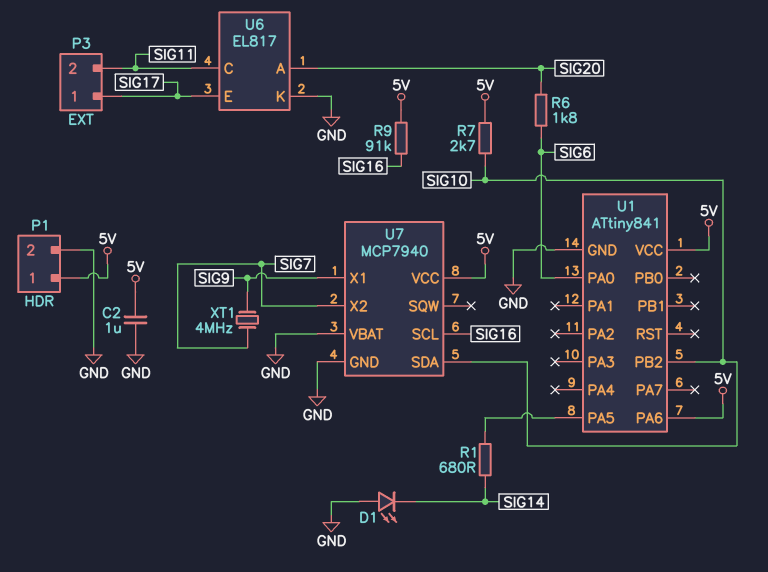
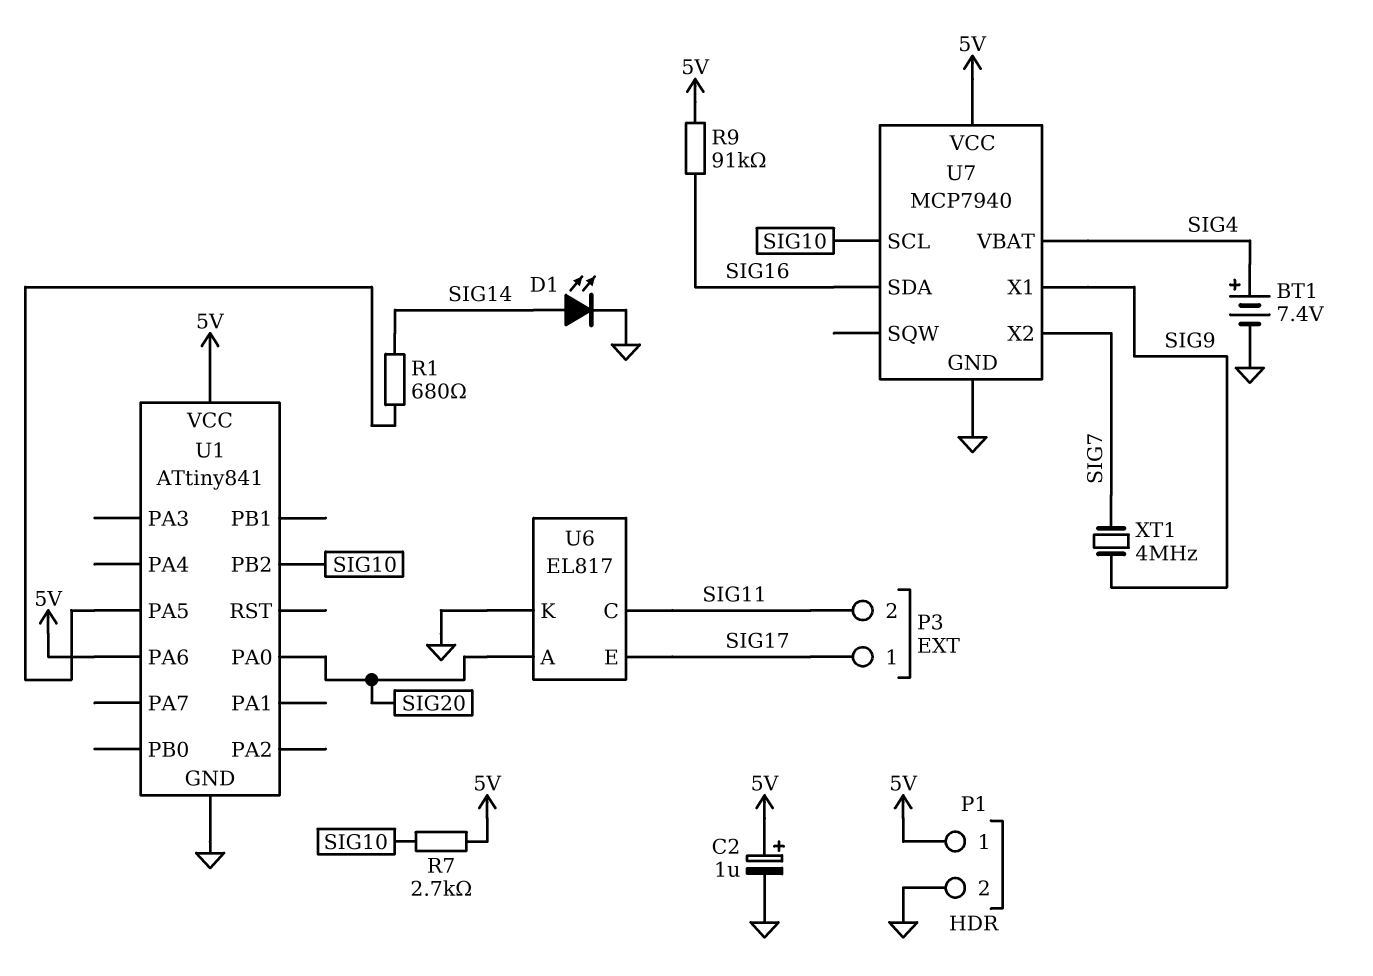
BT1: none -> 7.4V (plus SIG4, minus GND)
C2: 1uF (5V, GND) -> 1uF (plus 5V, minus GND)
D1: LED (A GND, K SIG14) -> LED (A SIG14, K GND)
R6: 1.8k (SIG6, SIG20) -> none
U1 pin PA0: SIG6 -> SIG20
U7 pin SCL: SIG16 -> SIG10
U7 pin SDA: SIG10 -> SIG16
U7 pin VBAT: GND -> SIG4

